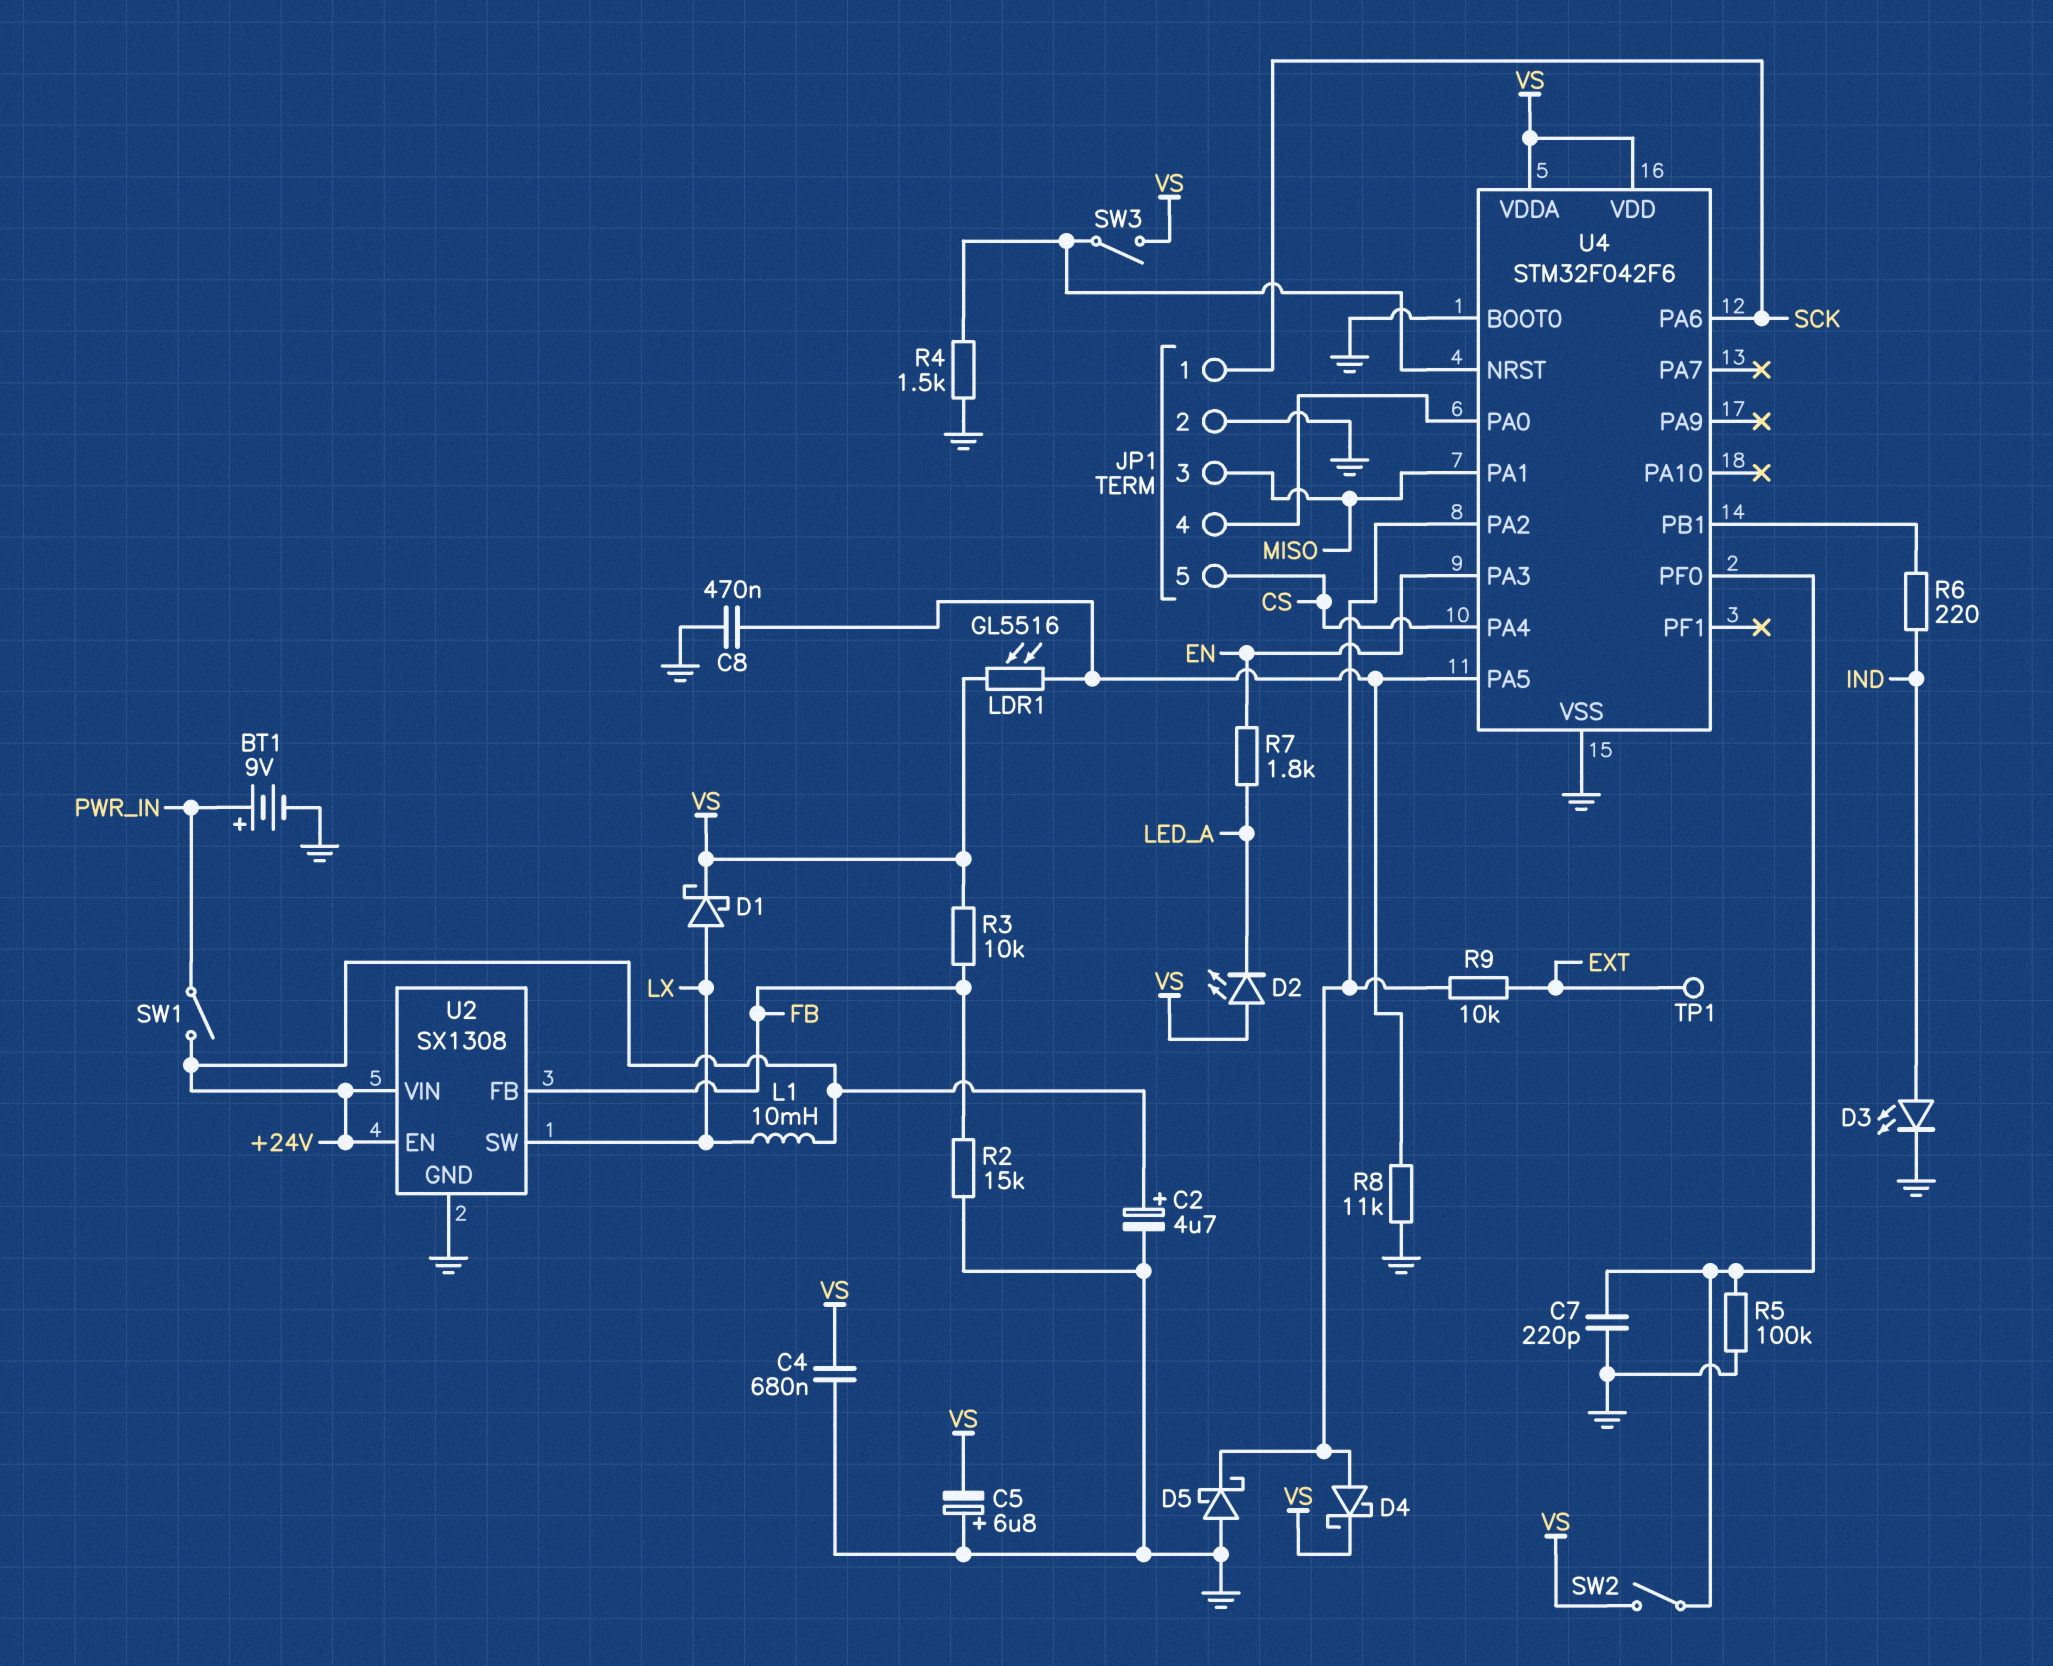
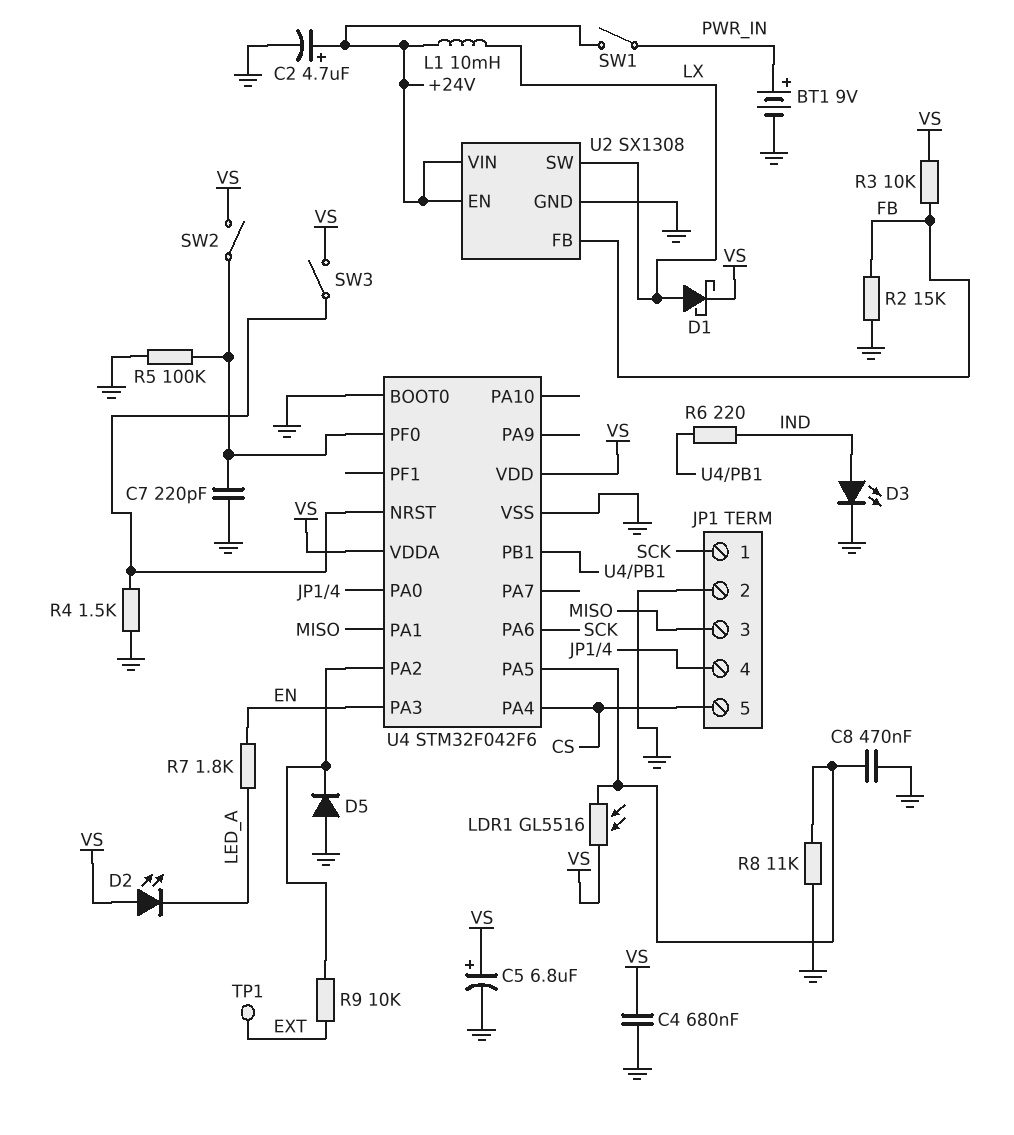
C5: 6.8uF (plus GND, minus VS) -> 6.8uF (plus VS, minus GND)
D4: schottky (A U4/PA2, K VS) -> none
D5: schottky (A GND, K U4/PA2) -> diode (A GND, K U4/PA2)

